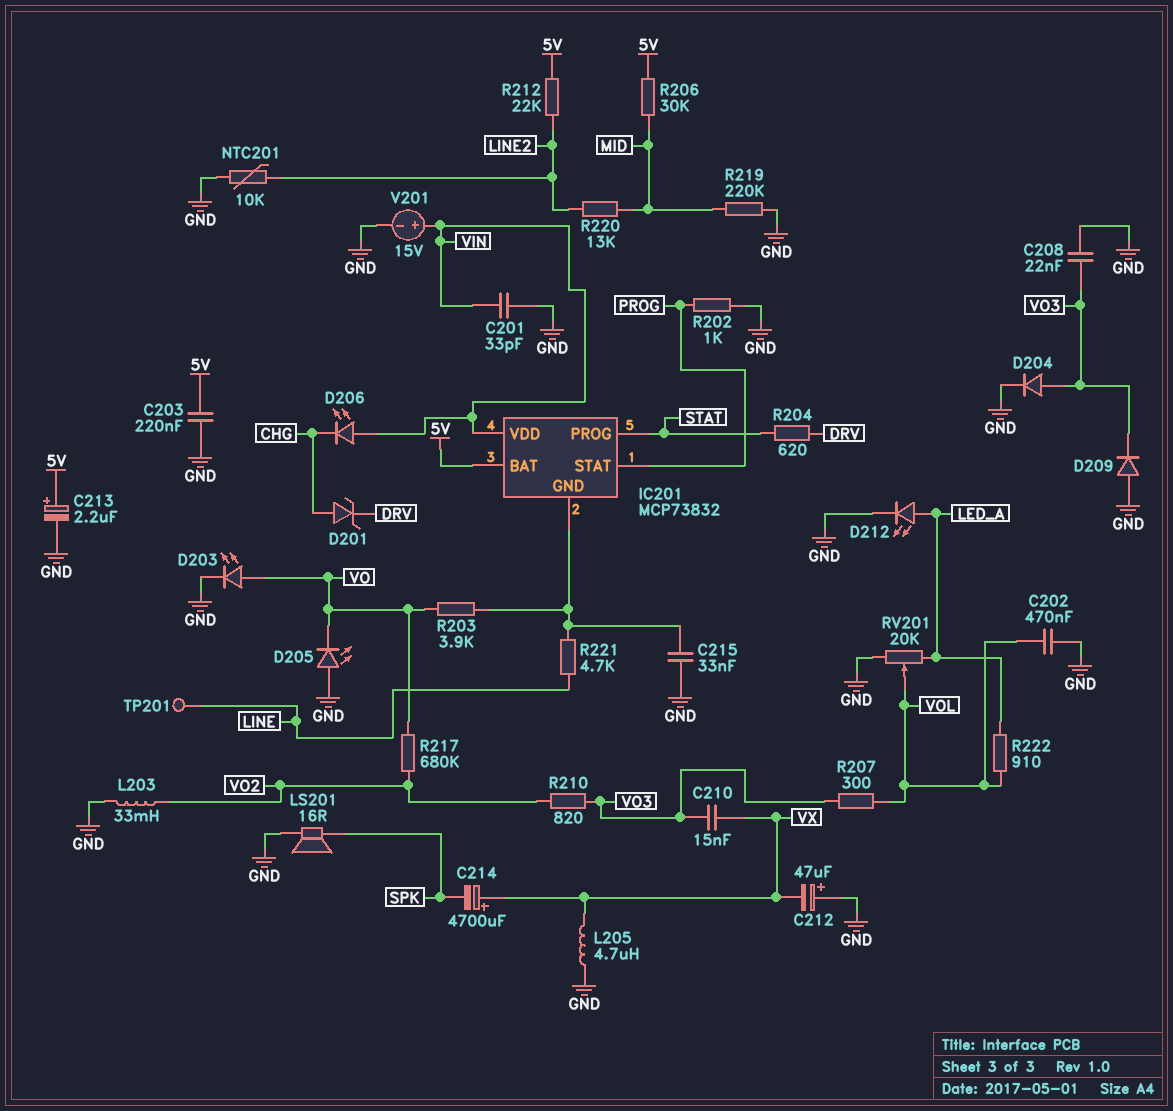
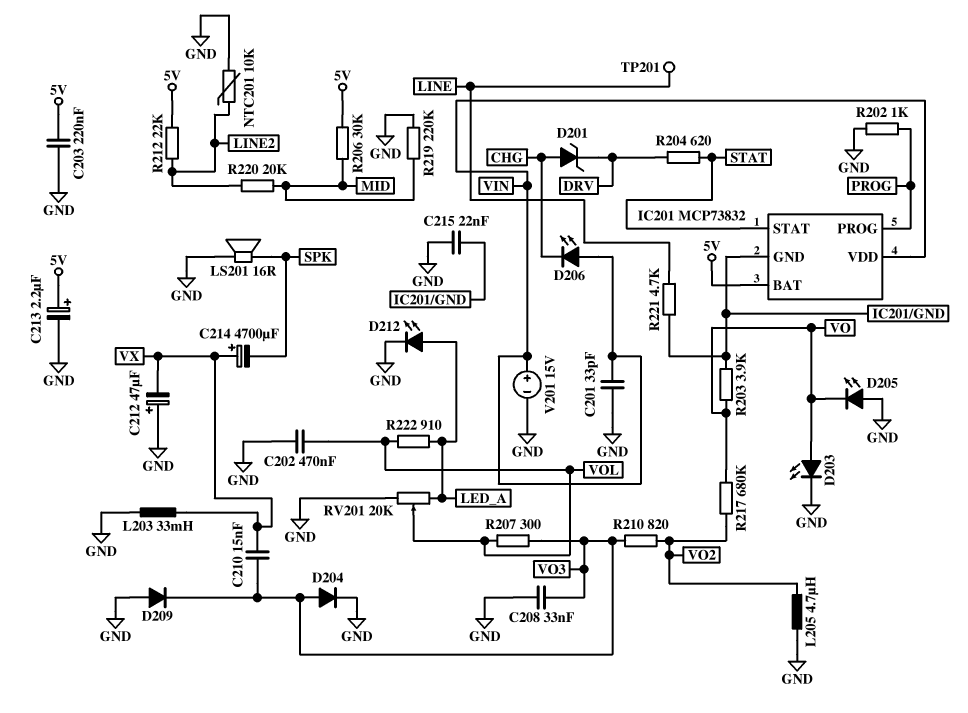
C208: 22nF (GND, VO3) -> 33nF (GND, VO3)
C215: 33nF (GND, IC201/GND) -> 22nF (GND, IC201/GND)
IC201 pin PROG: STAT -> PROG
IC201 pin STAT: PROG -> STAT
L203: 33mH (GND, VO2) -> 33mH (GND, VX)
L205: 4.7uH (GND, VX) -> 4.7uH (GND, VO2)
R220: 13k (LINE2, MID) -> 20k (LINE2, MID)

